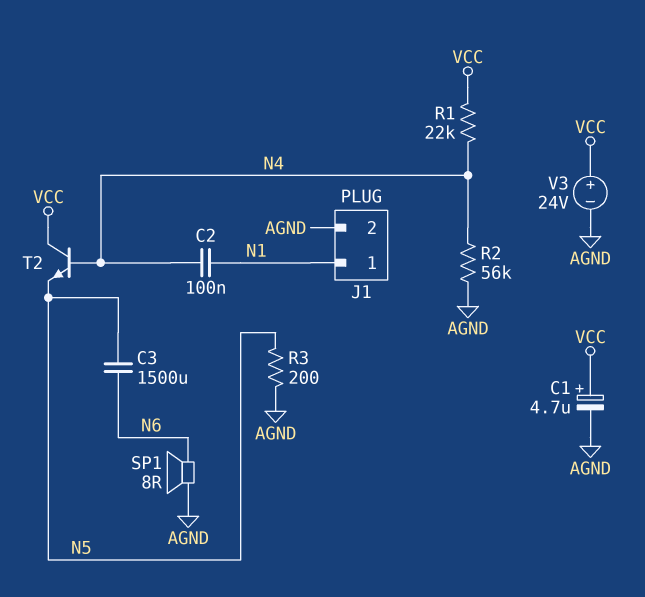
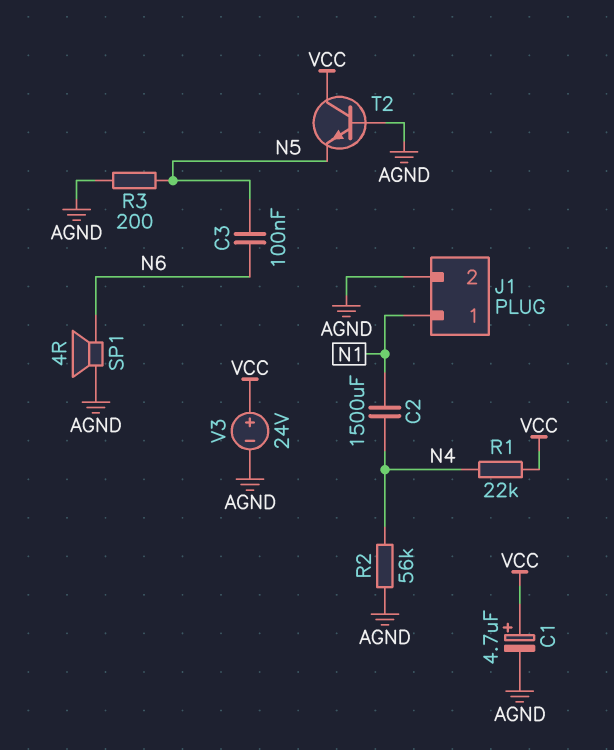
C2: 100nF (N1, N4) -> 1500uF (N1, N4)
C3: 1500uF (N5, N6) -> 100nF (N5, N6)
SP1: speaker 8R (AGND, N6) -> speaker 4R (AGND, N6)
T2: NPN (B N4, C VCC, E N5) -> NPN (B AGND, C VCC, E N5)

